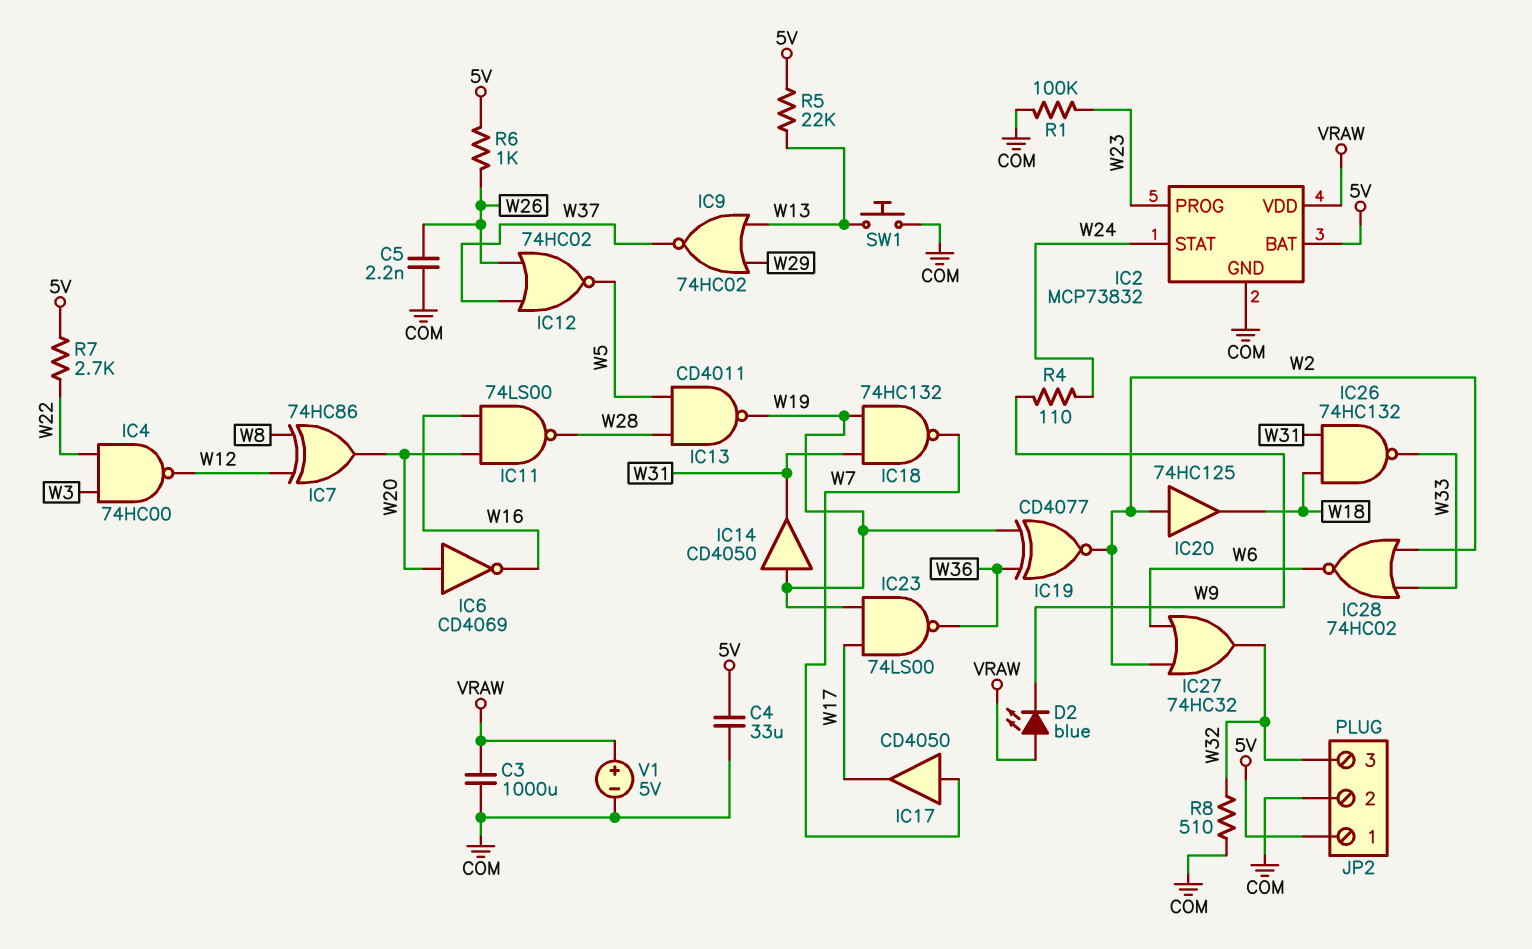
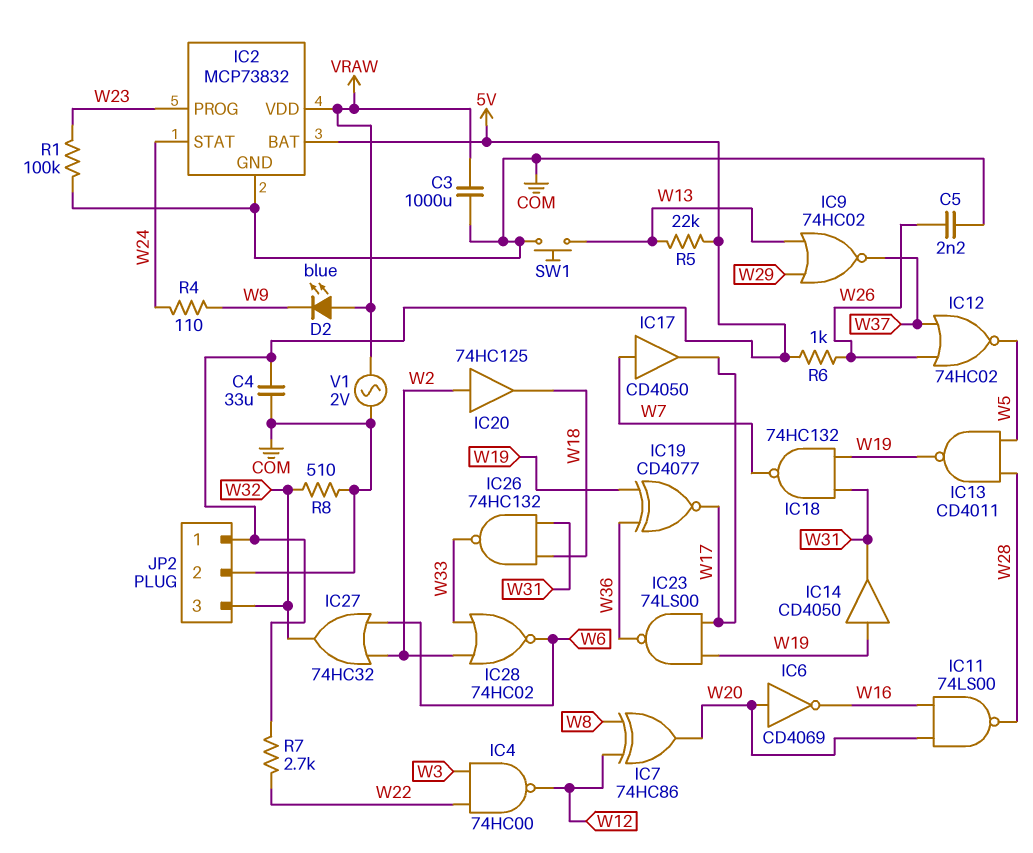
IC19: XNOR CD4077 (in W19, in W36, out W2) -> XNOR CD4077 (in W19, in W36, out W17)
V1: 5V (plus VRAW, minus COM) -> AC 2V (COM, VRAW)

